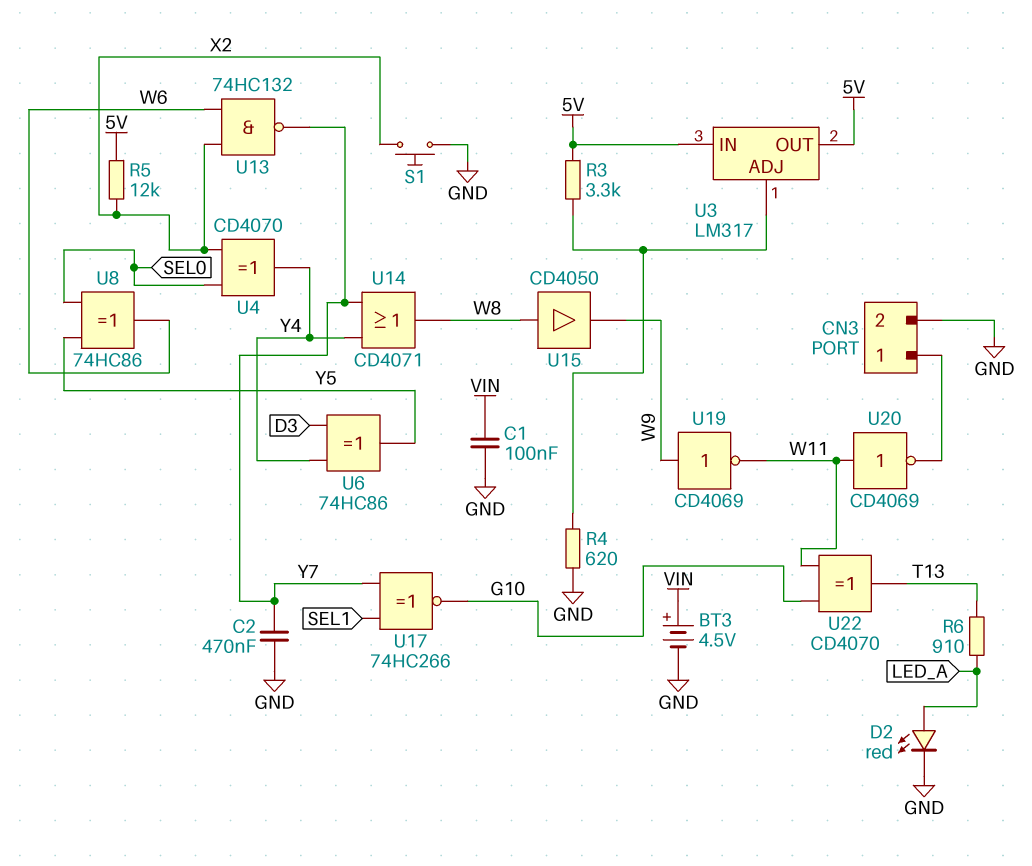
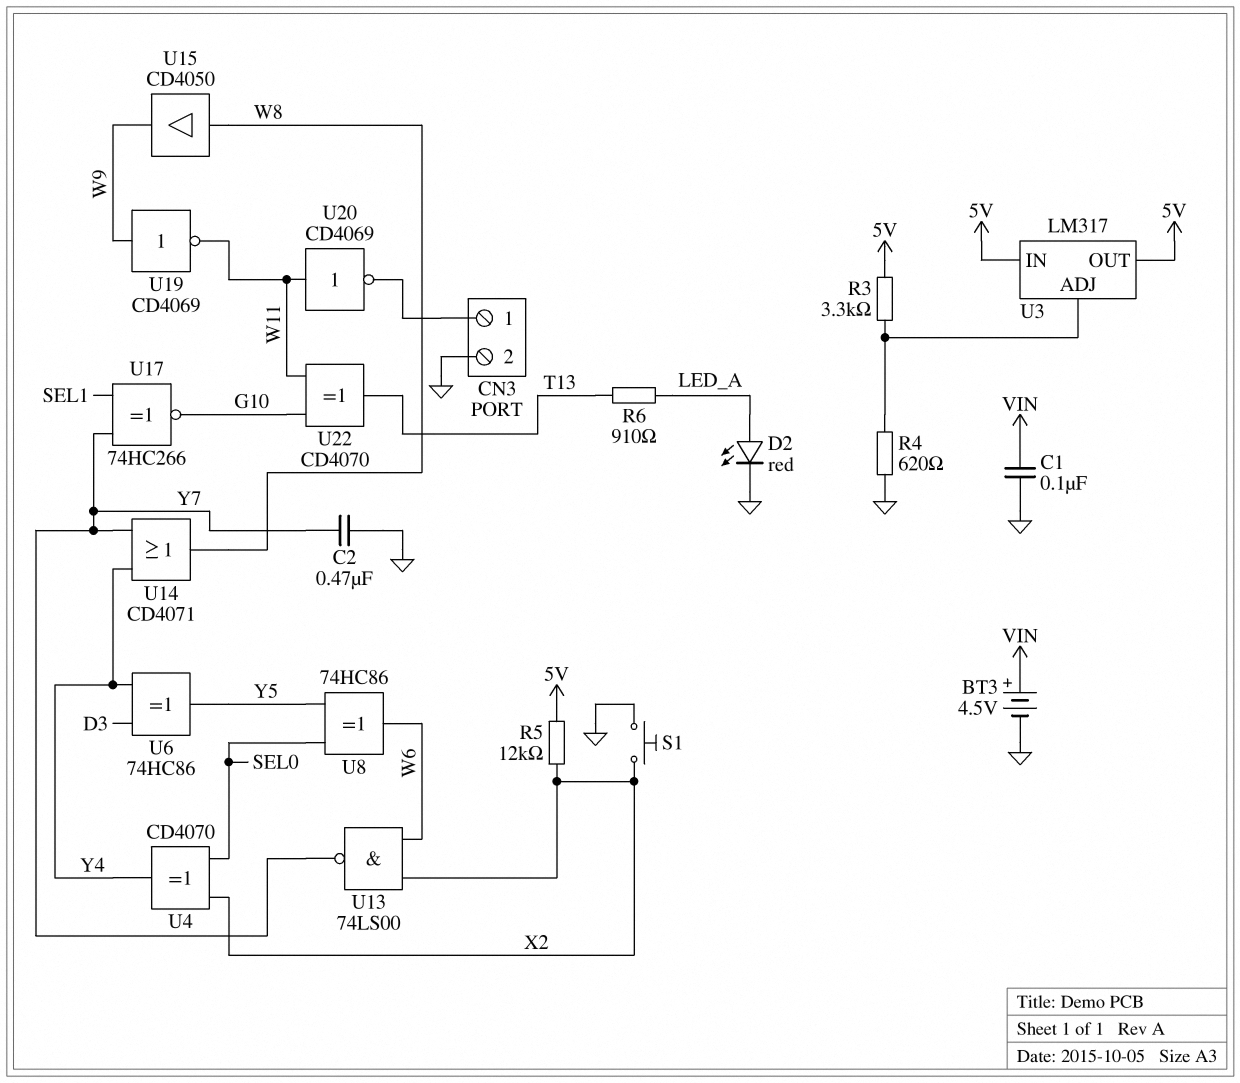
U13: NAND 74HC132 (in W6, in X2, out Y7) -> NAND 74LS00 (in W6, in X2, out Y7)

